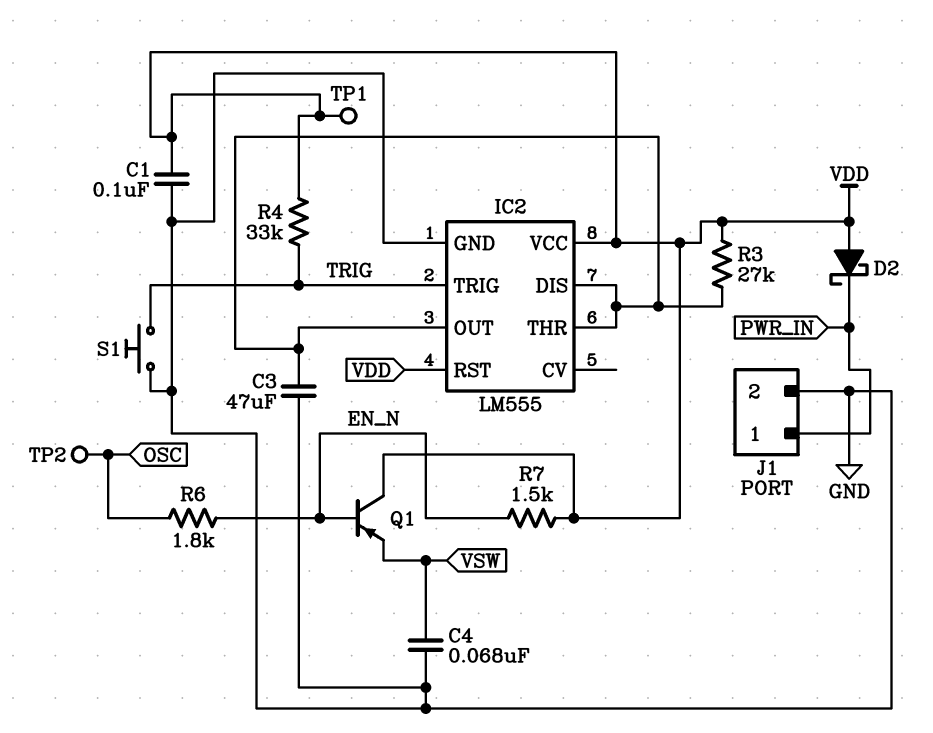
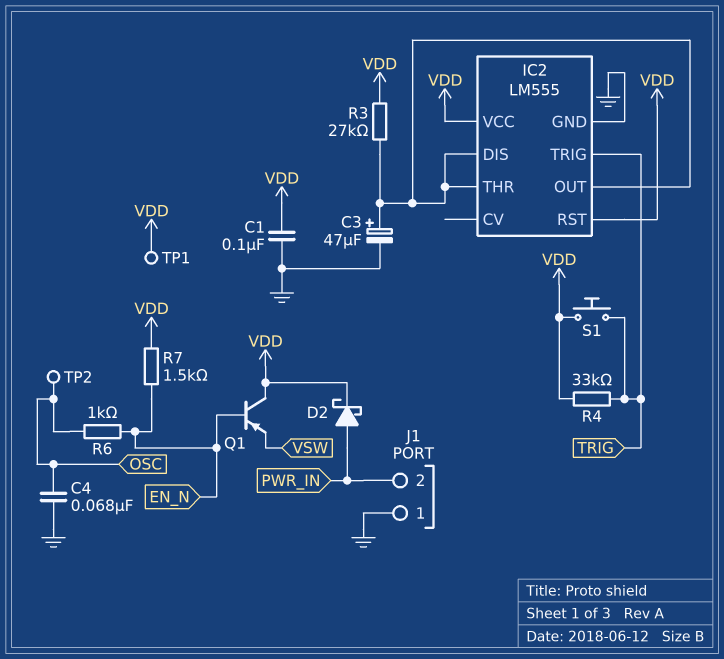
C3: 47uF (GND, IC2/DIS) -> 47uF (plus IC2/DIS, minus GND)
C4: 68nF (GND, VSW) -> 68nF (GND, OSC)
D2: schottky (A VDD, K PWR_IN) -> schottky (A PWR_IN, K VDD)
J1 pin 1: PWR_IN -> GND
J1 pin 2: GND -> PWR_IN
R6: 1.8k (EN_N, OSC) -> 1k (EN_N, OSC)
S1: button (GND, TRIG) -> button (TRIG, VDD)

